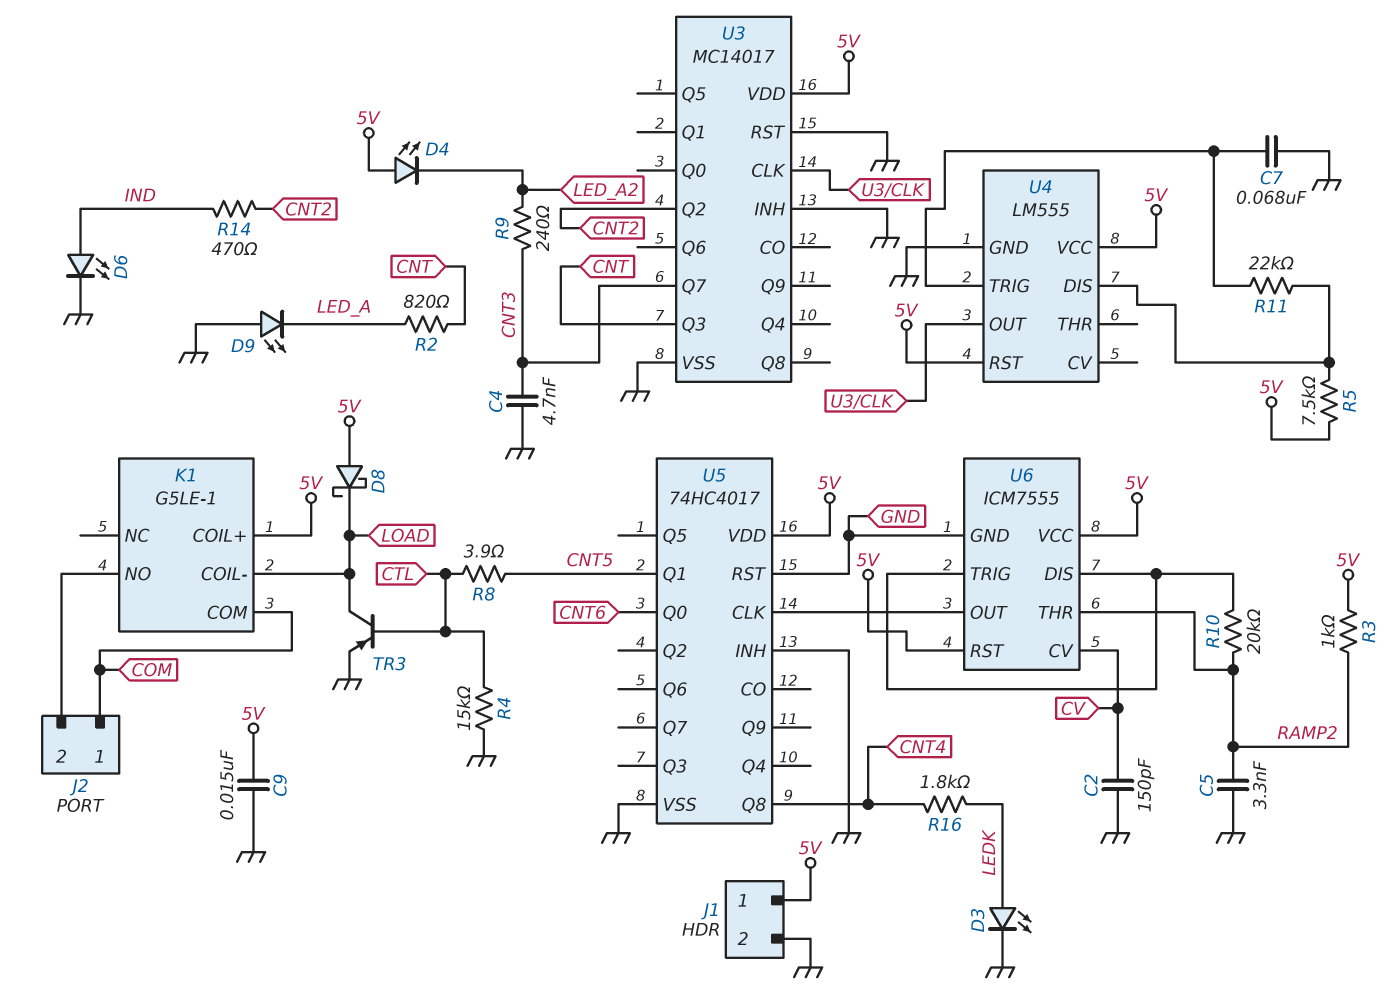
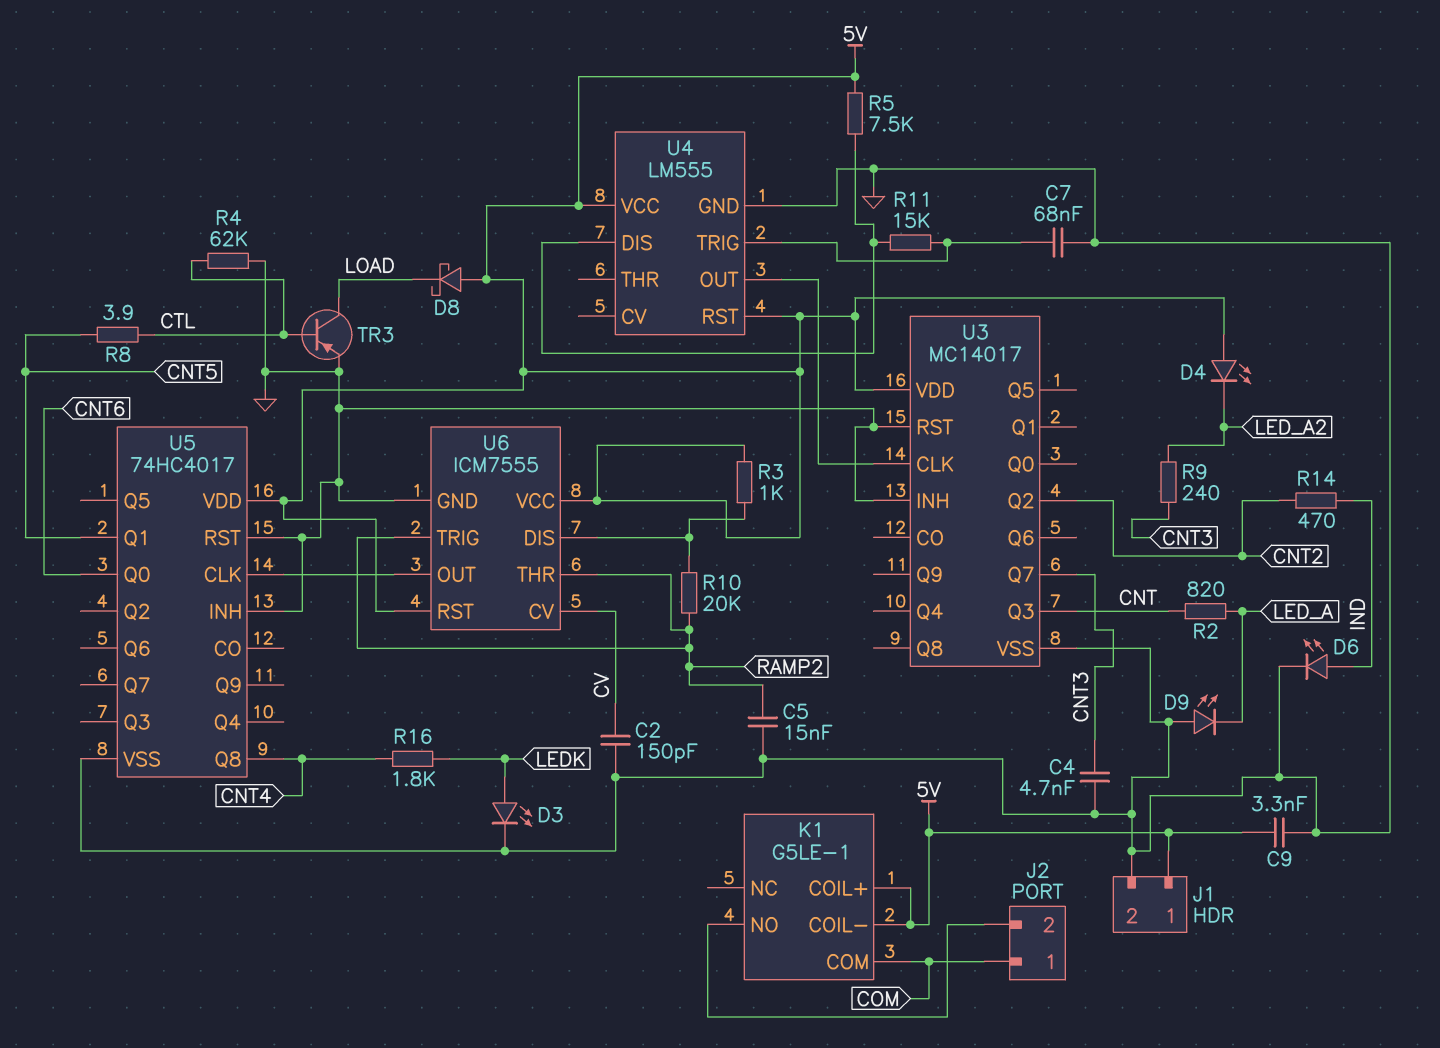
C5: 3.3nF (GND, RAMP2) -> 15nF (GND, RAMP2)
C9: 15nF (5V, GND) -> 3.3nF (5V, GND)
K1 pin COIL-: LOAD -> 5V
R3: 1k (5V, RAMP2) -> 1k (5V, U6/DIS)
R4: 15k (CTL, GND) -> 62k (CTL, GND)
R11: 22k (U4/DIS, U4/TRIG) -> 15k (U4/DIS, U4/TRIG)
U6 pin TRIG: U6/DIS -> RAMP2

